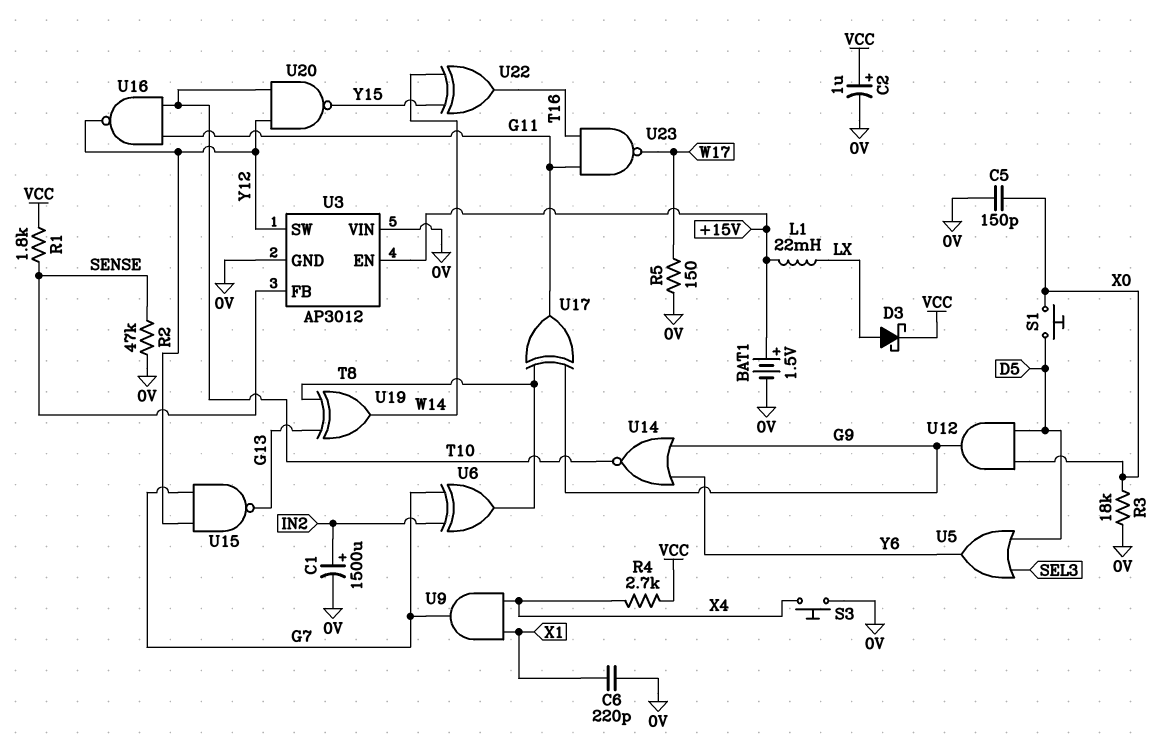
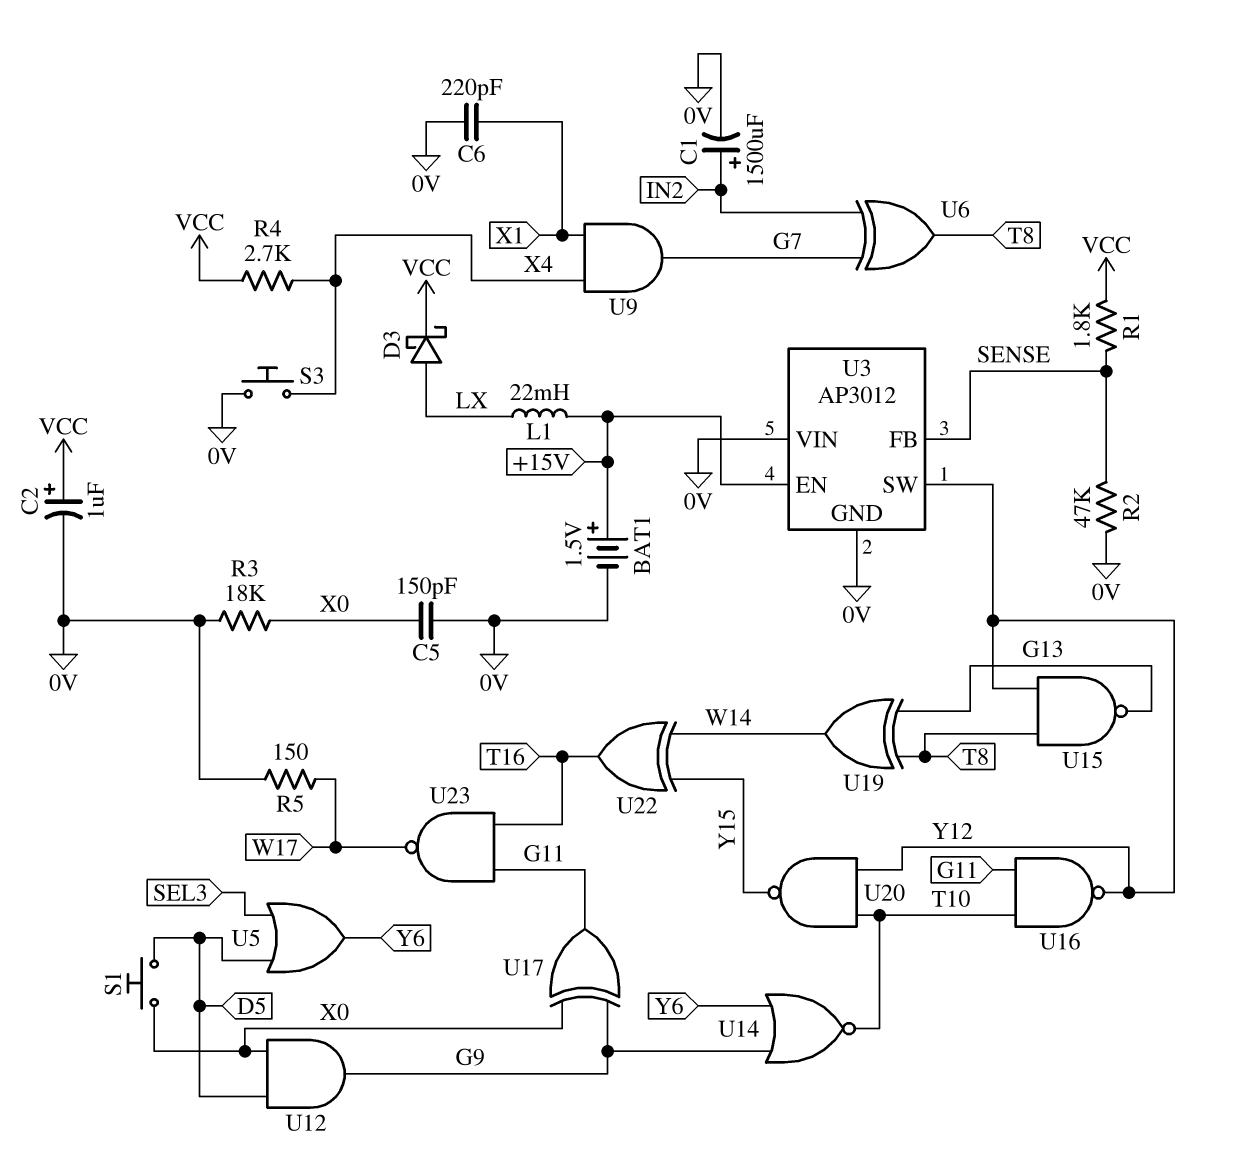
U15: NAND (in G7, in Y12, out G13) -> NAND (in T8, in Y12, out G13)
U17: XOR (in G9, in T8, out G11) -> XOR (in G9, in X0, out G11)

